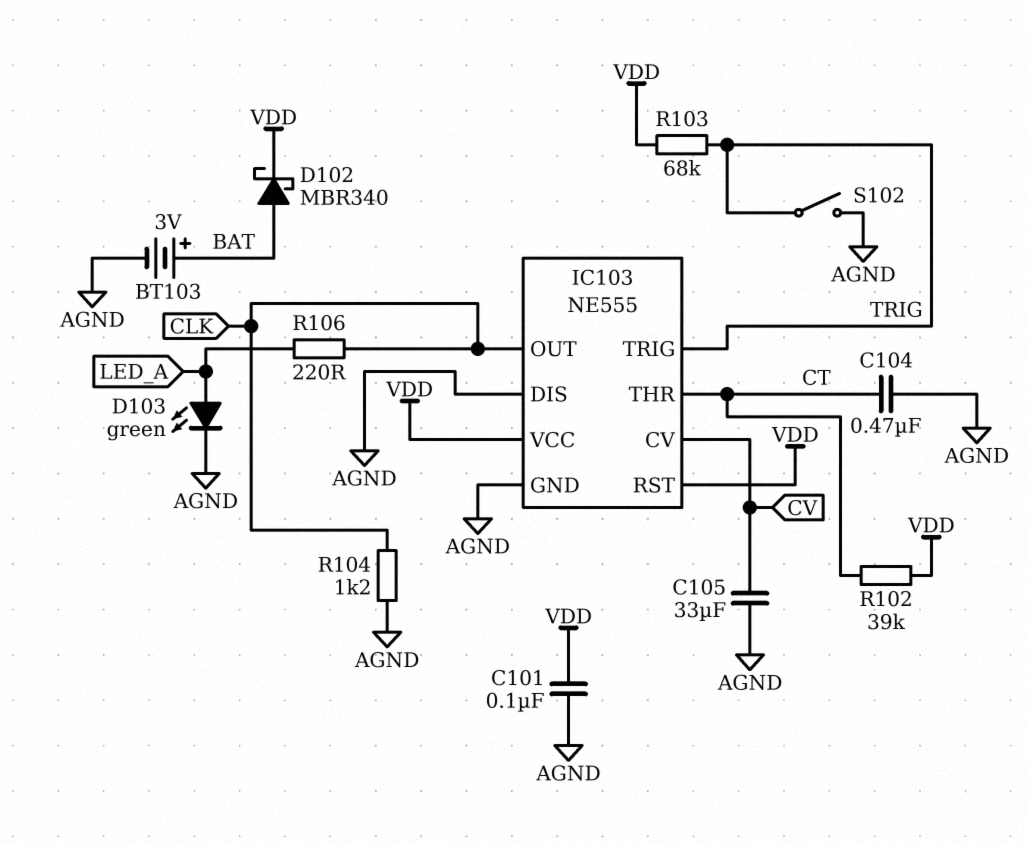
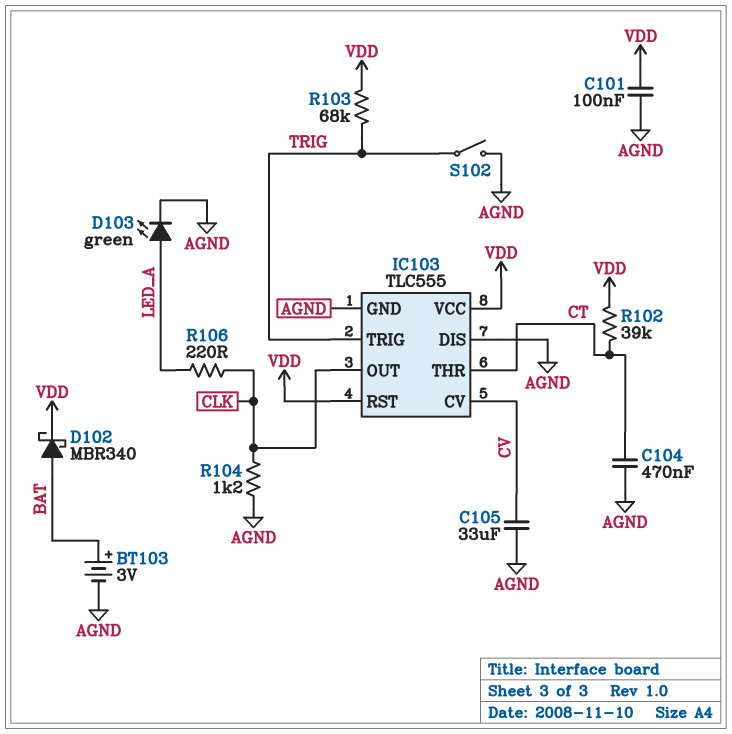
IC103: NE555 -> TLC555

